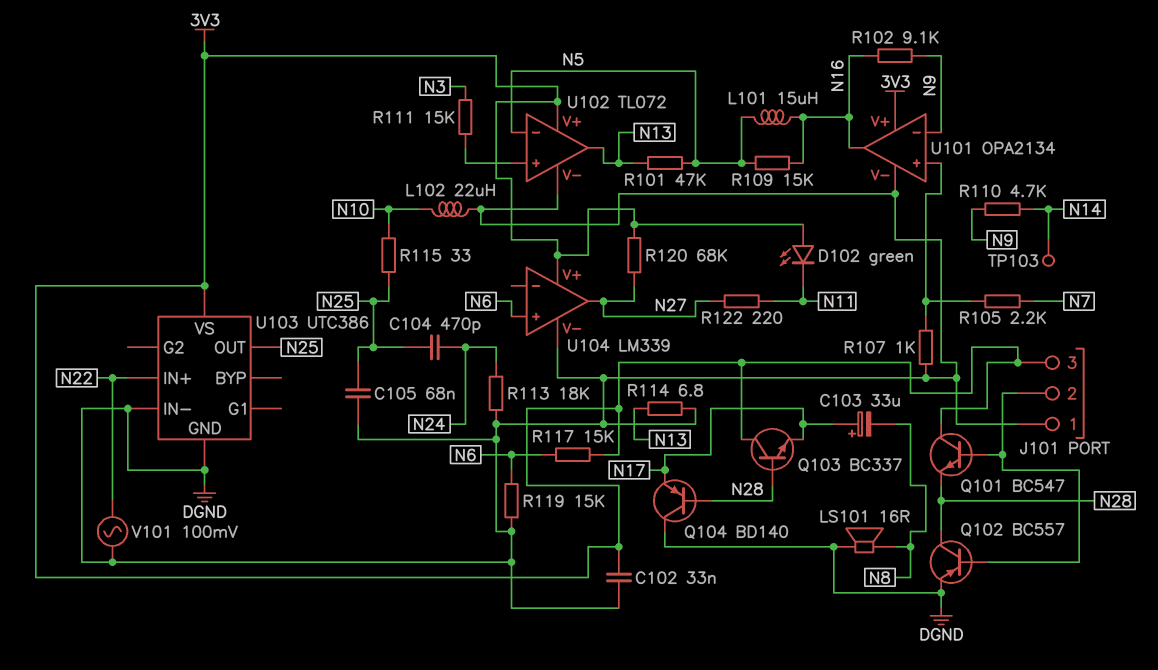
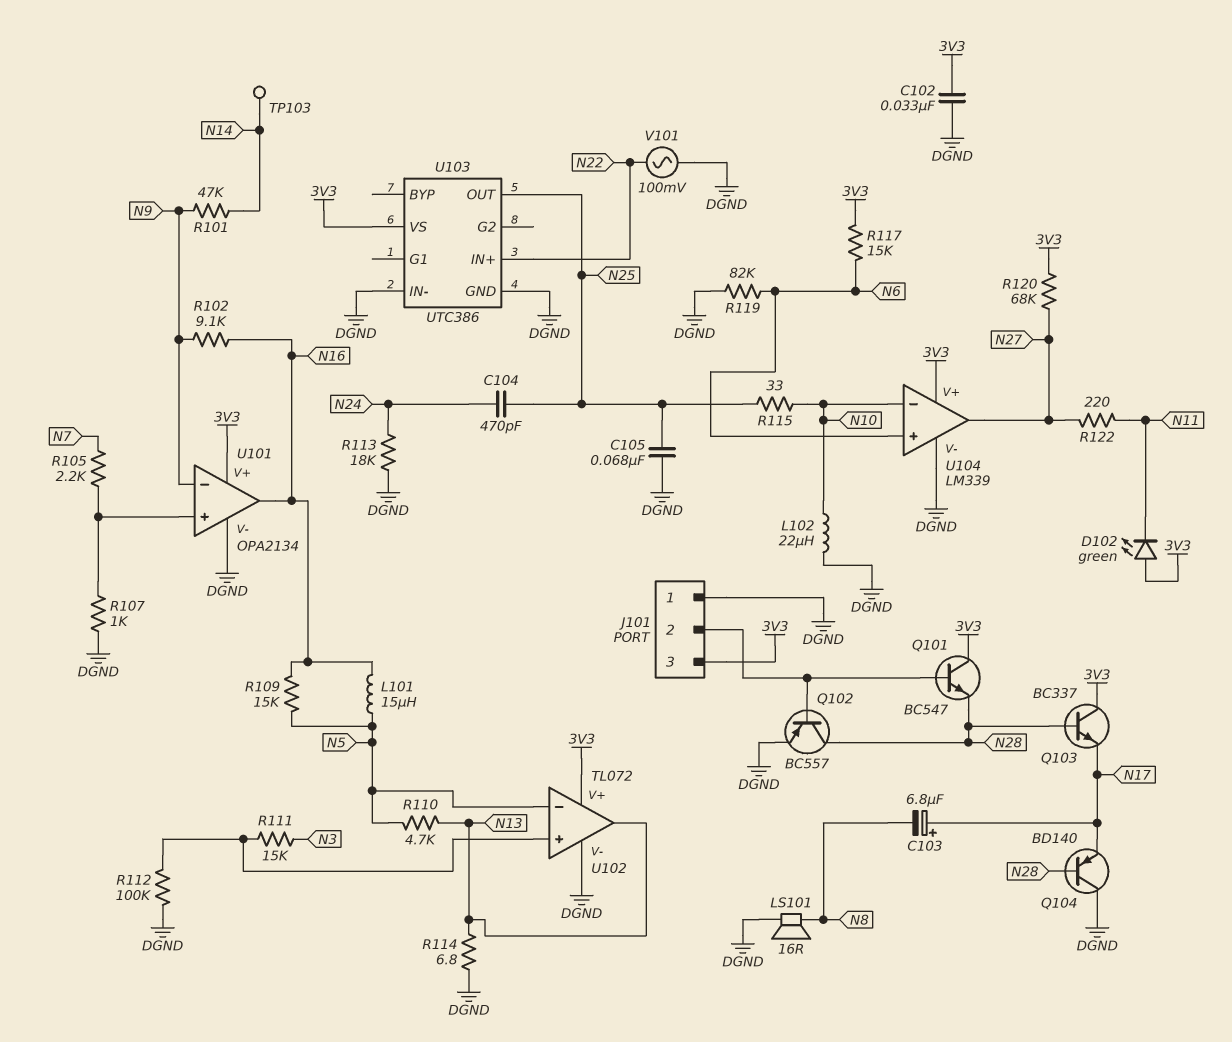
C103: 33uF (plus N17, minus N8) -> 6.8uF (plus N17, minus N8)
R101: 47k (N5, N13) -> 47k (N9, N14)
R110: 4.7k (N9, N14) -> 4.7k (N5, N13)
R112: none -> 100k (DGND, U102/in+)
R119: 15k (DGND, N6) -> 82k (DGND, N6)
U104 pin in-: none -> N10

